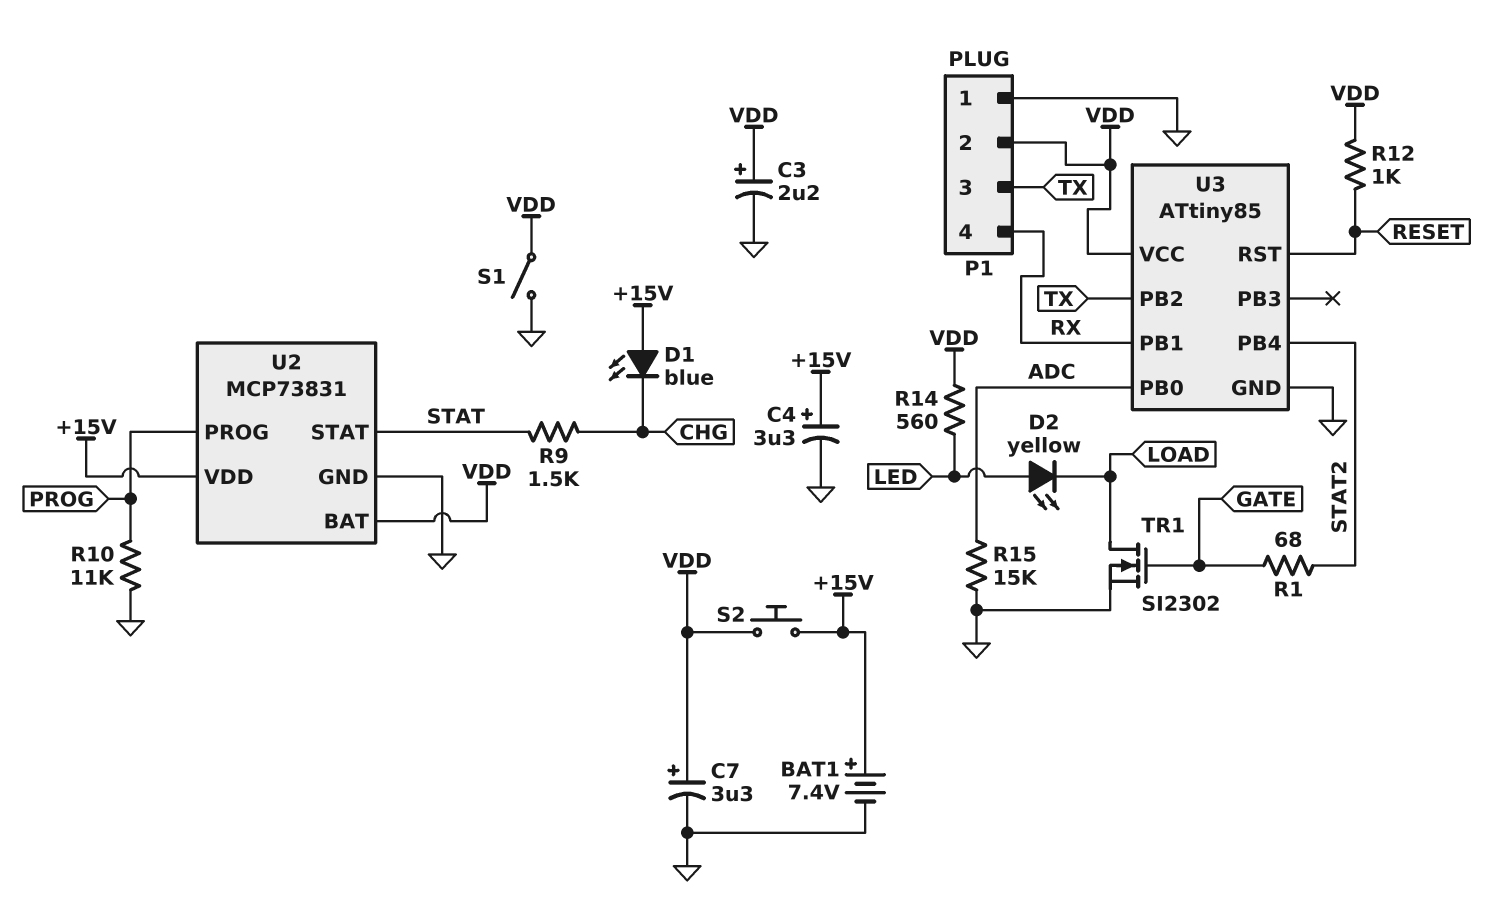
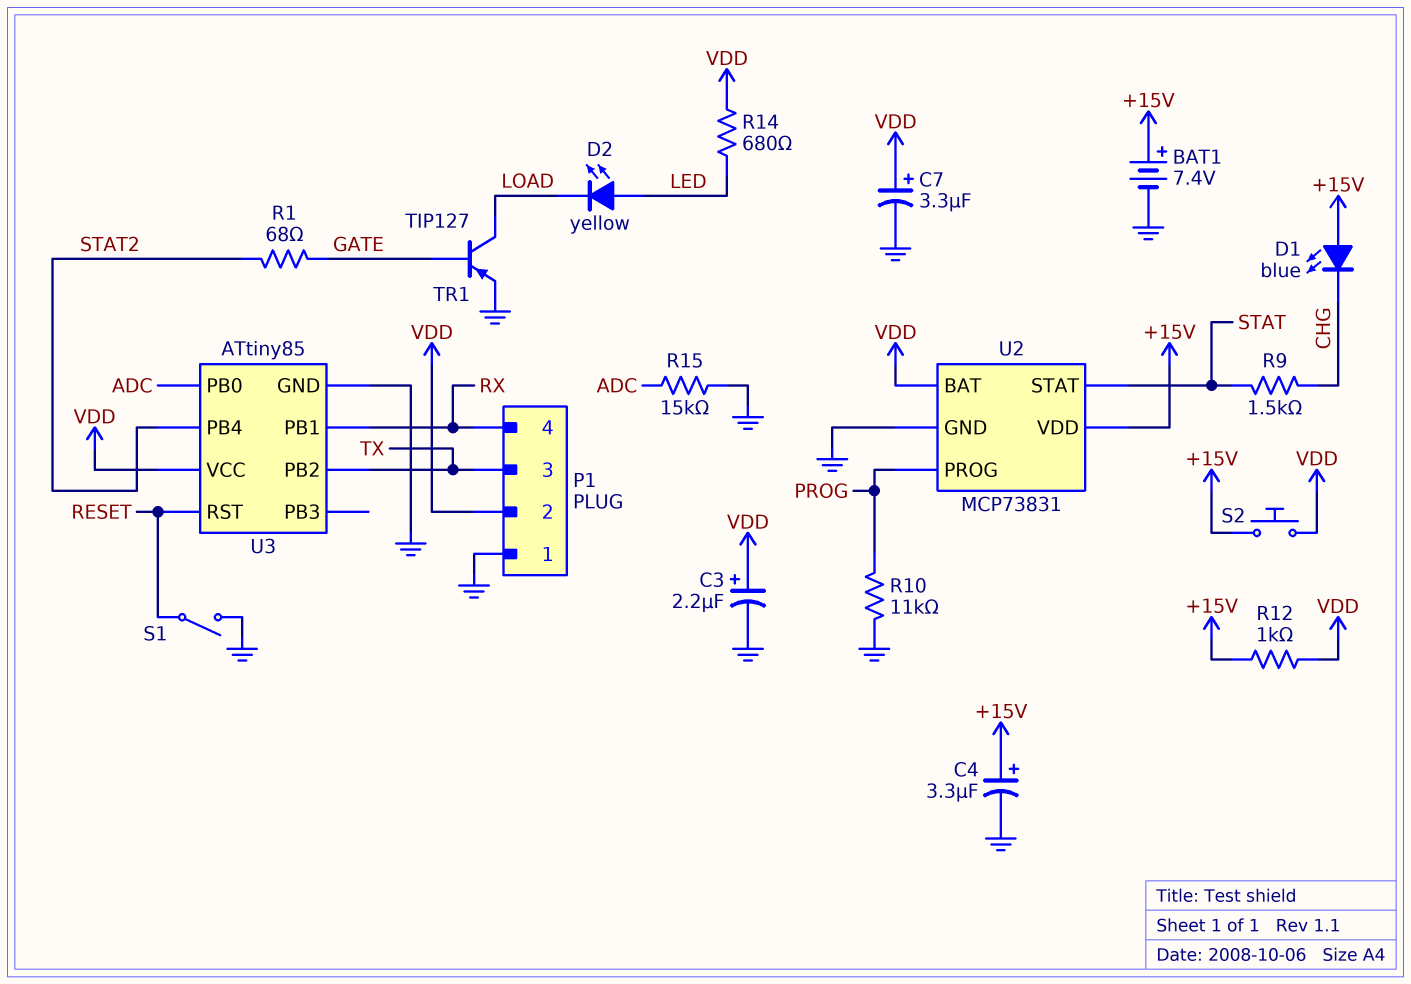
R12: 1k (RESET, VDD) -> 1k (+15V, VDD)
R14: 560 (LED, VDD) -> 680 (LED, VDD)
S1: switch (GND, VDD) -> switch (GND, RESET)
TR1: NMOS SI2302 (G GATE, D LOAD, S GND) -> PNP TIP127 (B GATE, C LOAD, E GND)

